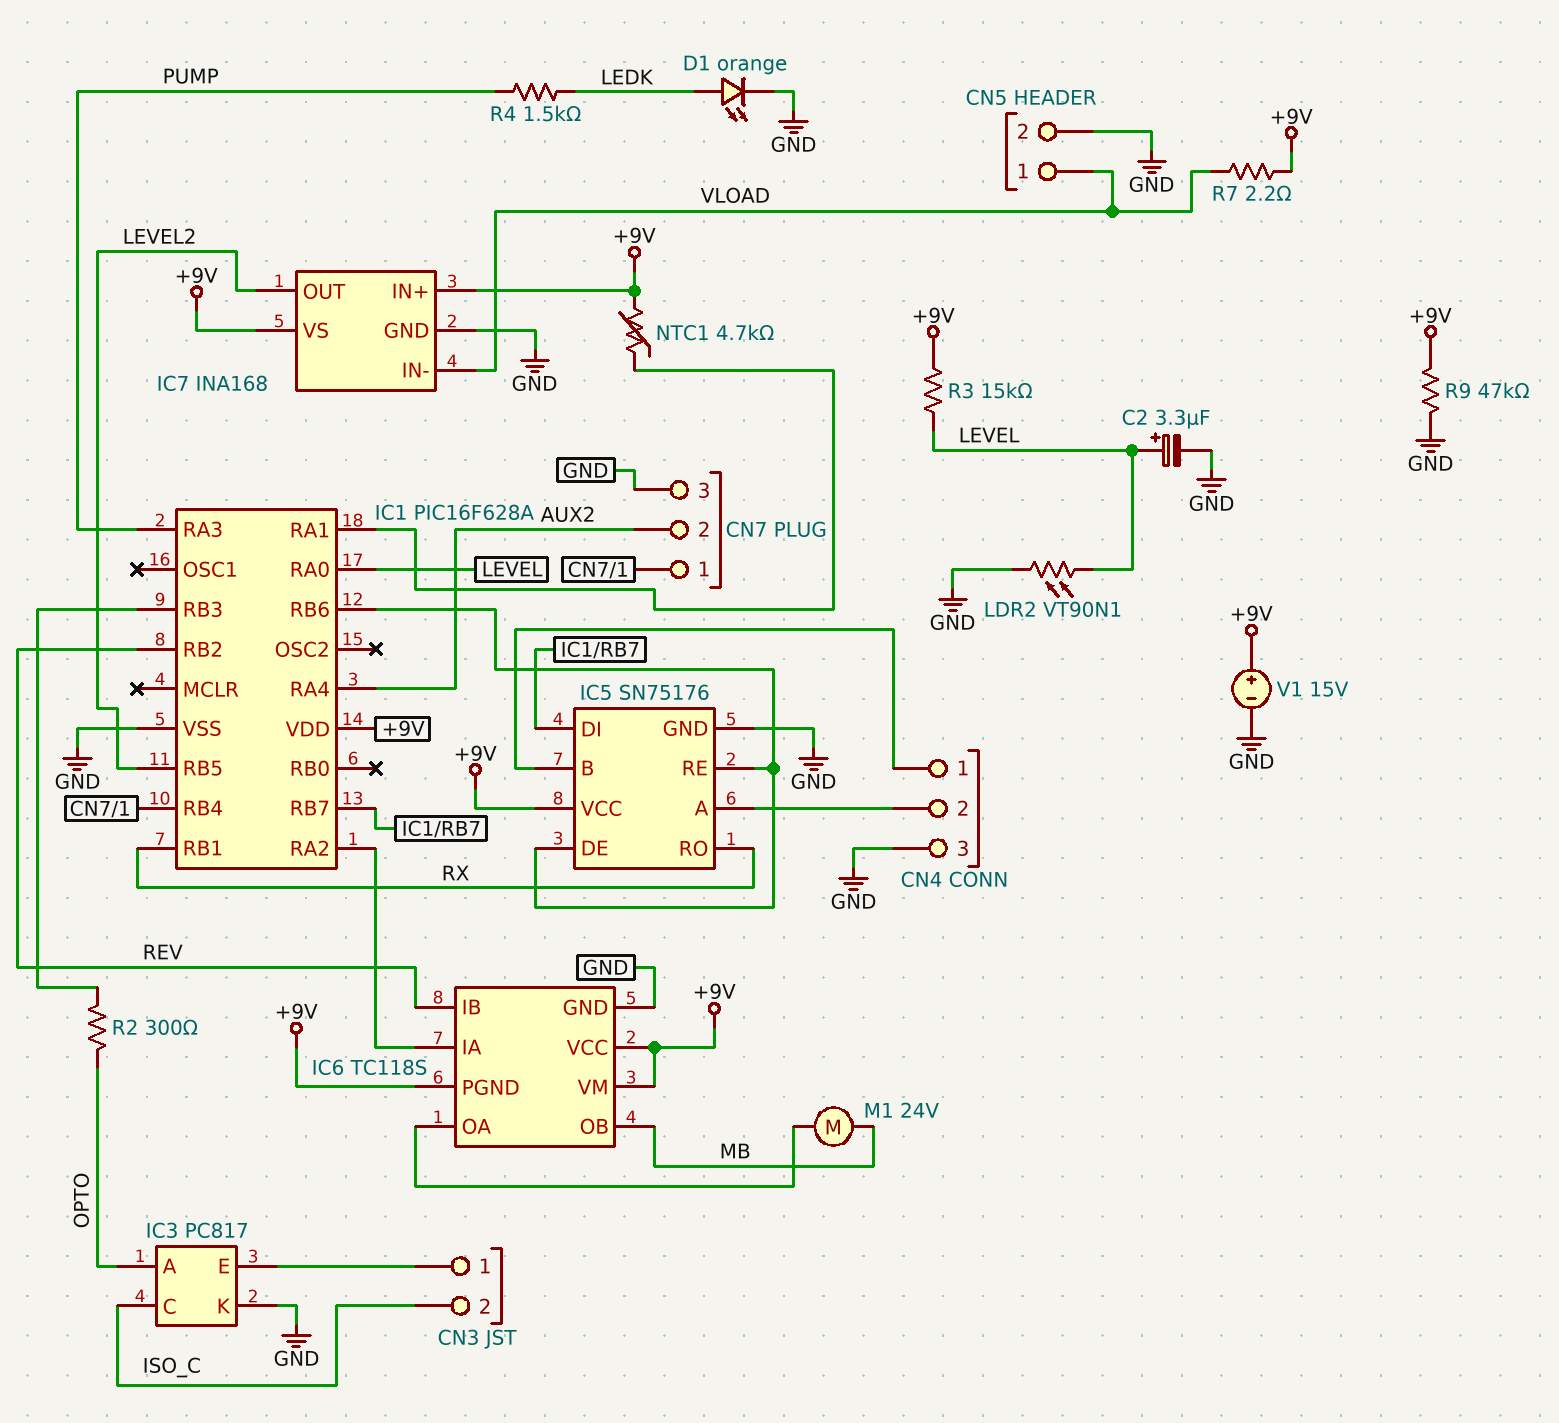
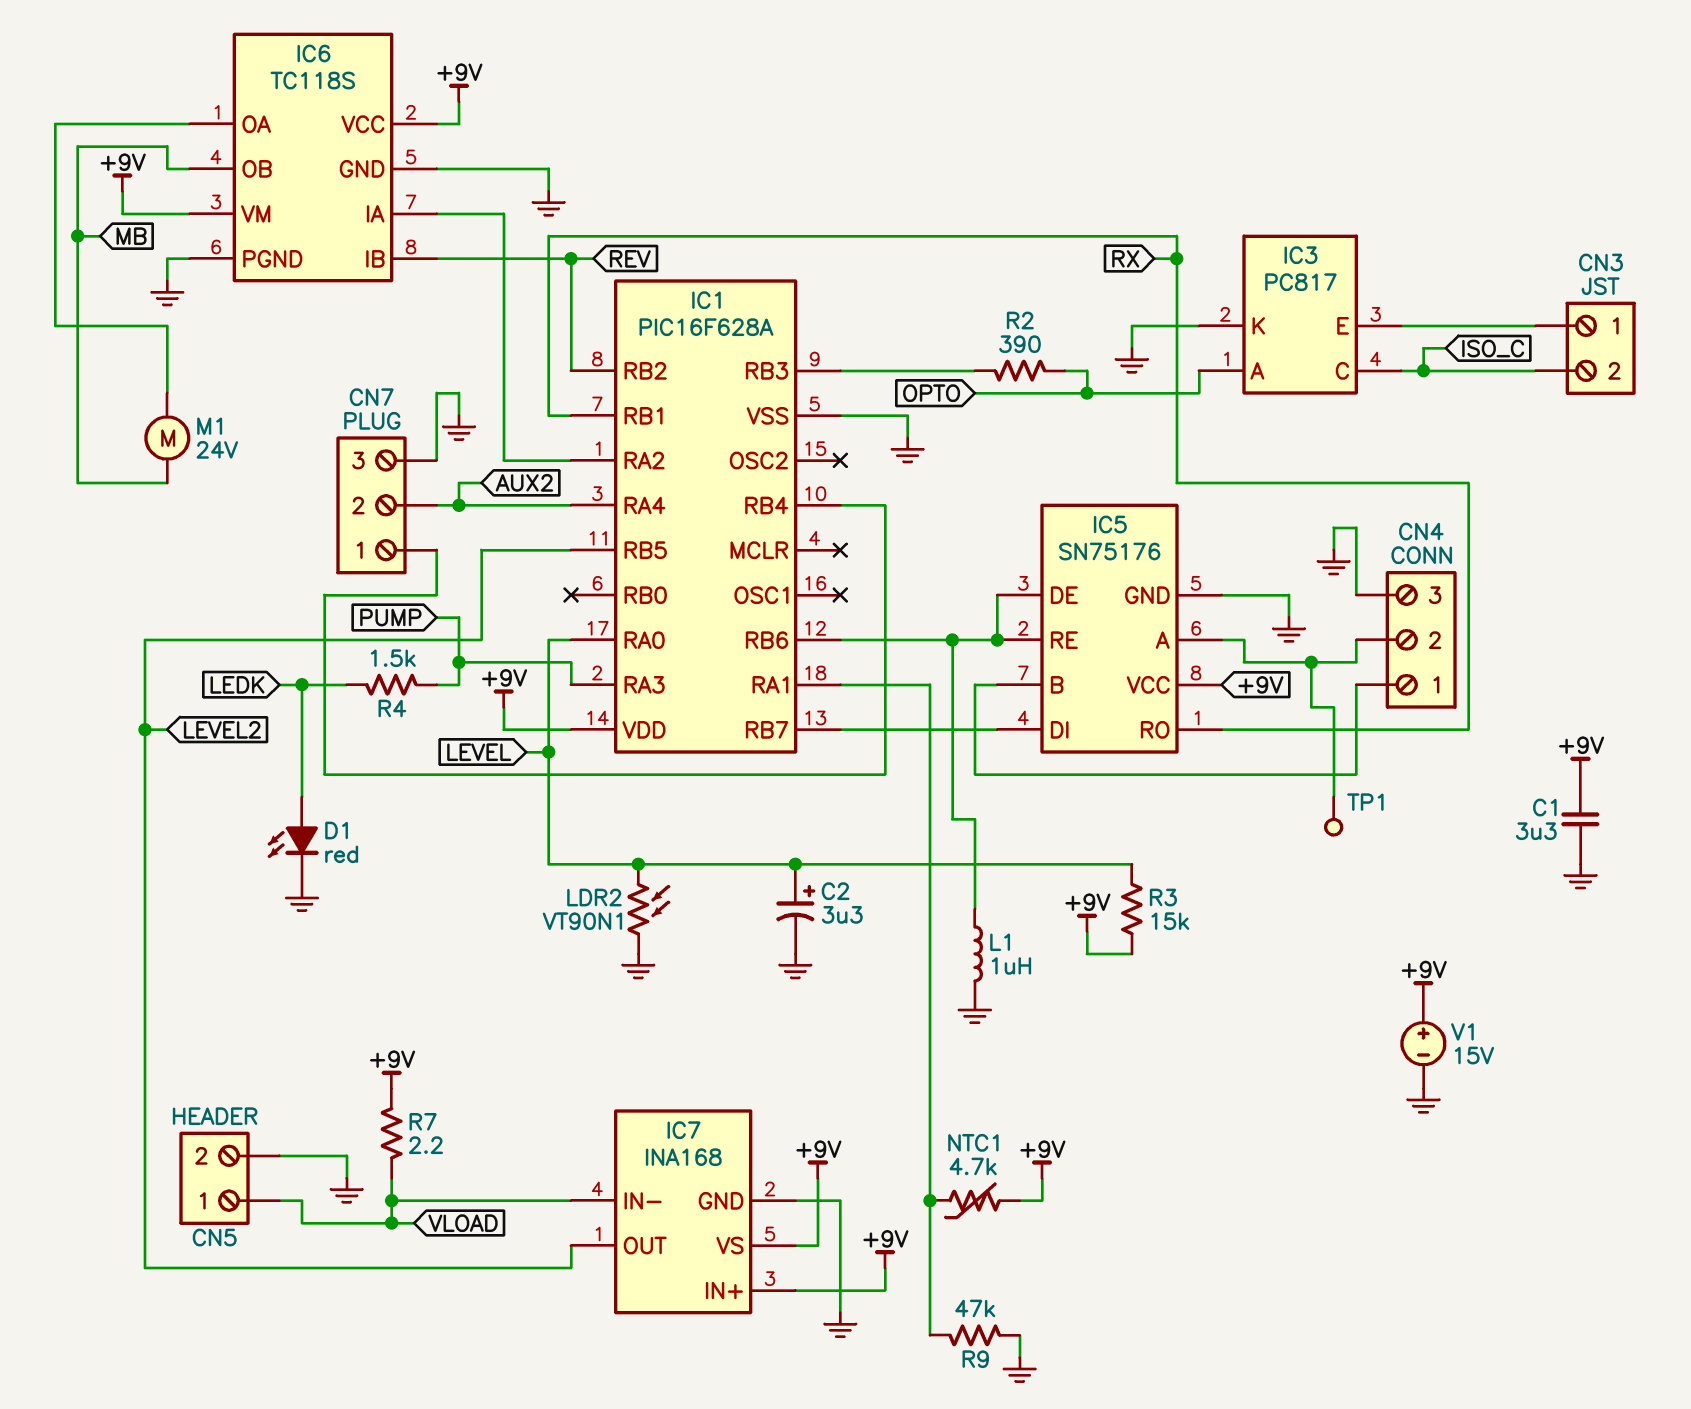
C1: none -> 3.3uF (+9V, GND)
D1: LED orange (A LEDK, K GND) -> LED red (A LEDK, K GND)
IC6 pin PGND: +9V -> GND
L1: none -> 1uH (GND, IC1/RB6)
R2: 300 (IC1/RB3, OPTO) -> 390 (IC1/RB3, OPTO)
R9: 47k (+9V, GND) -> 47k (GND, IC1/RA1)
TP1: none -> test point (CN4/2)

